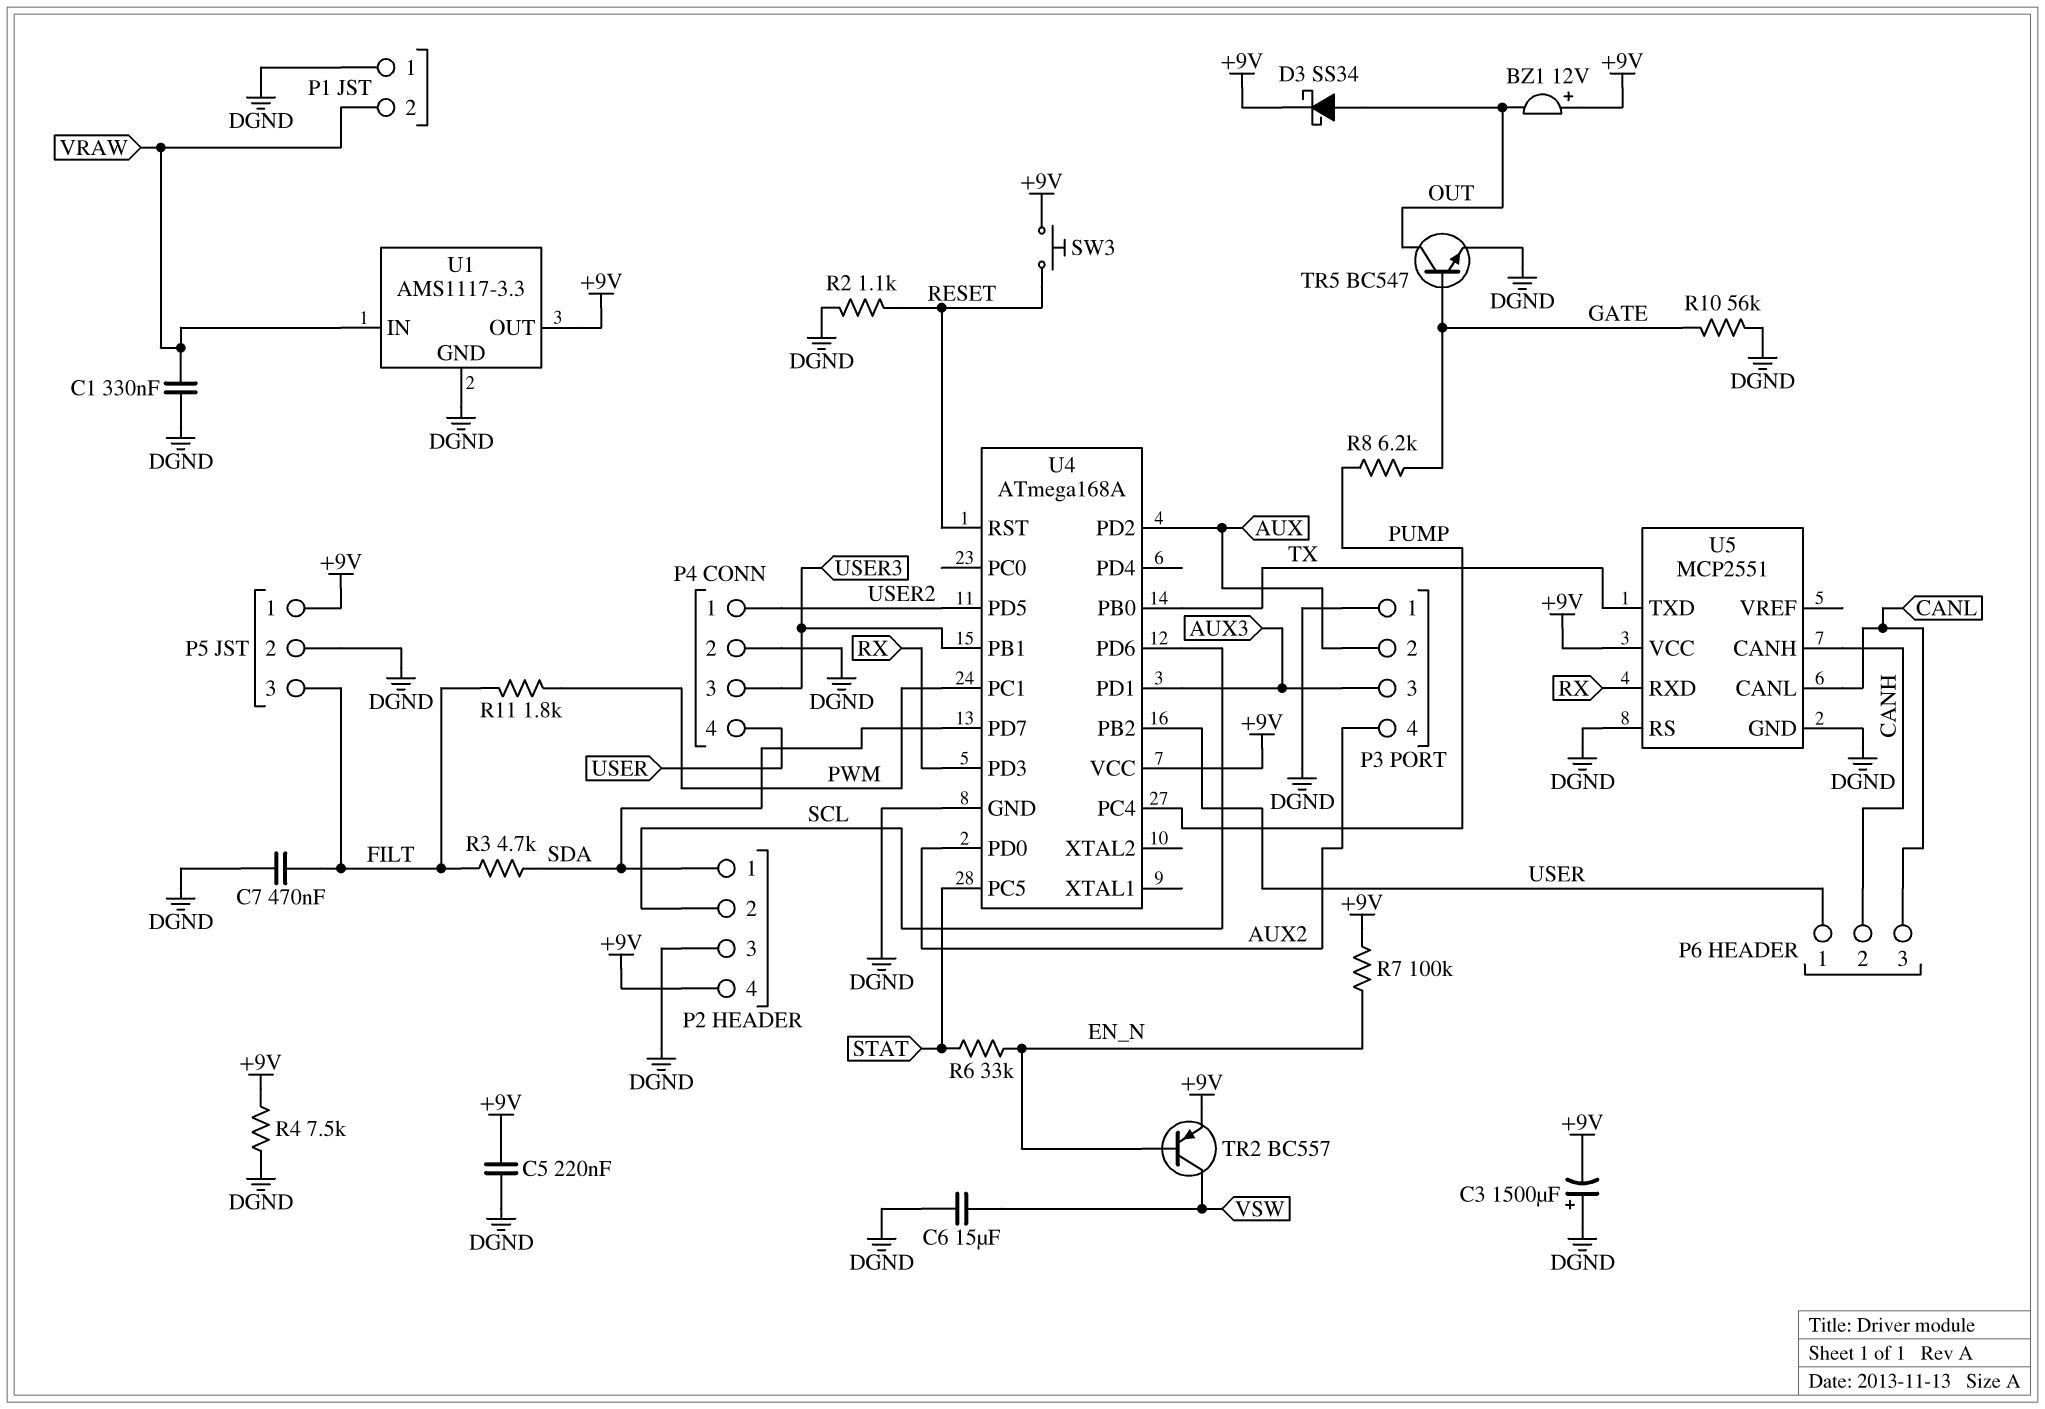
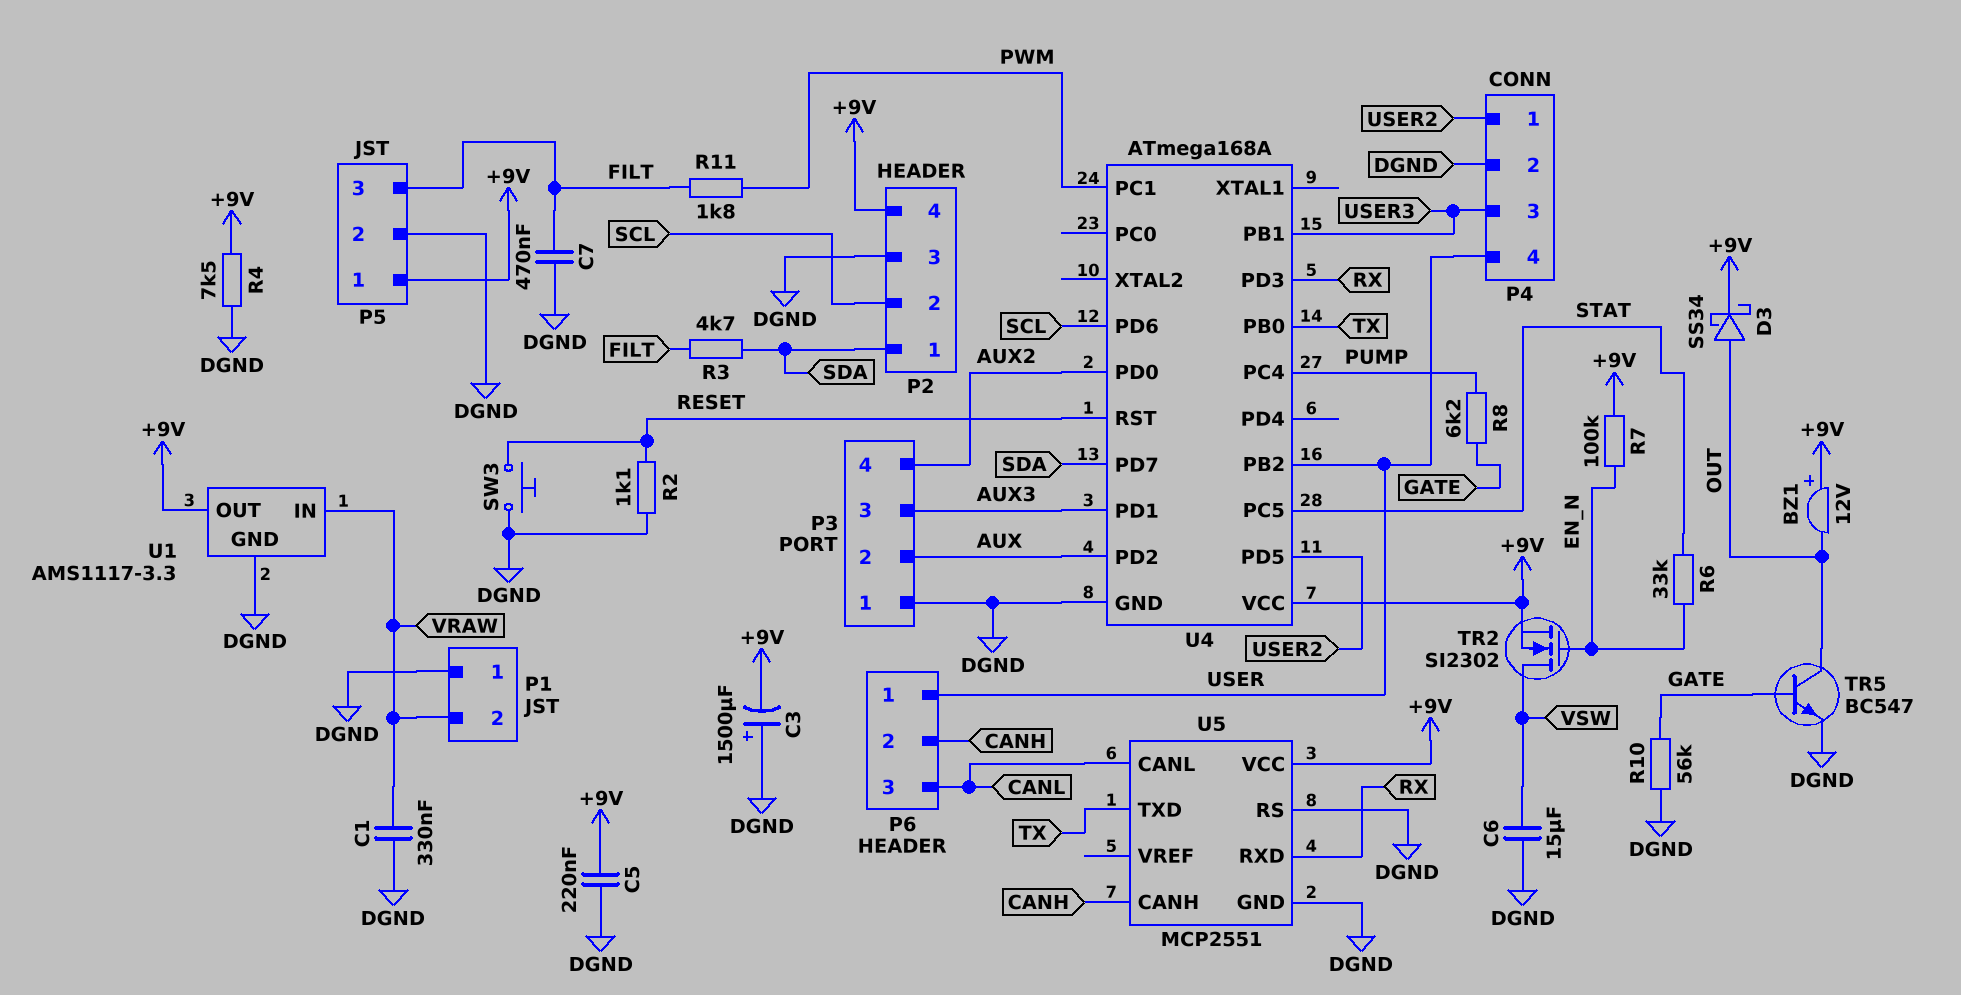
SW3: button (+9V, RESET) -> button (DGND, RESET)
TR2: PNP BC557 (B EN_N, C VSW, E +9V) -> NMOS SI2302 (G EN_N, D VSW, S +9V)

